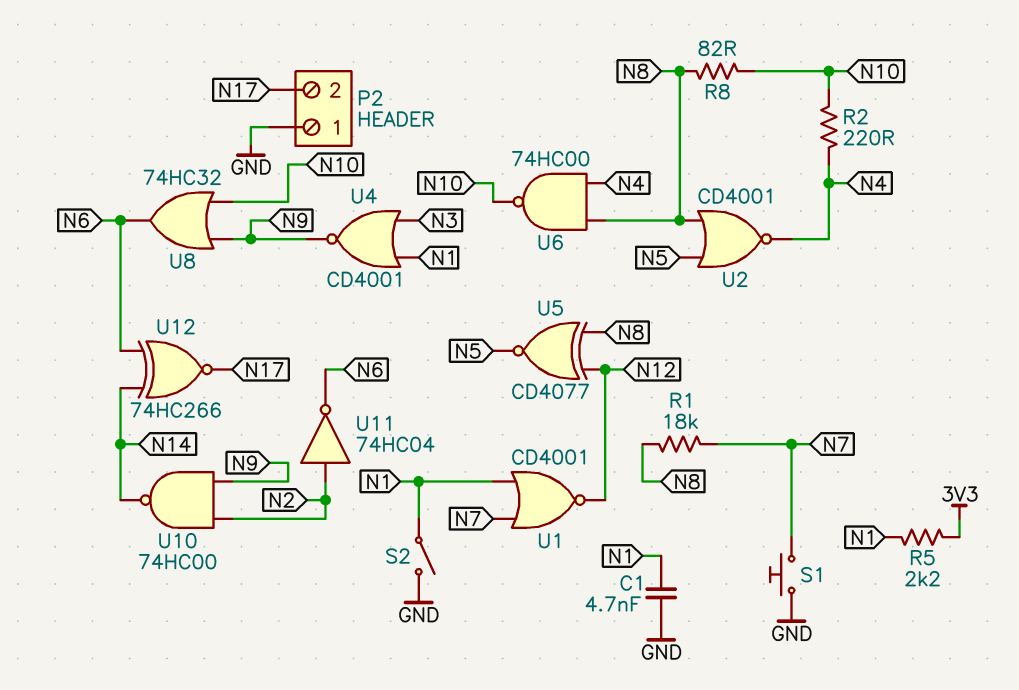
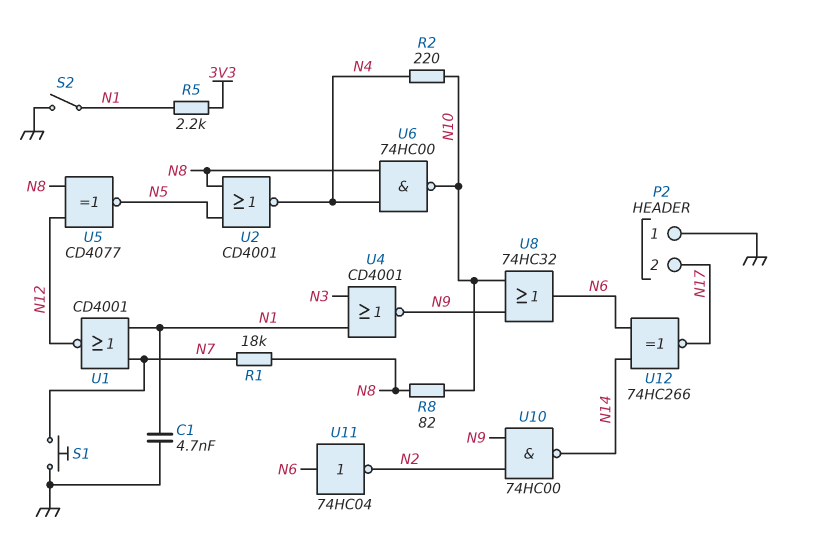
U11: NOT 74HC04 (in N2, out N6) -> NOT 74HC04 (in N6, out N2)

